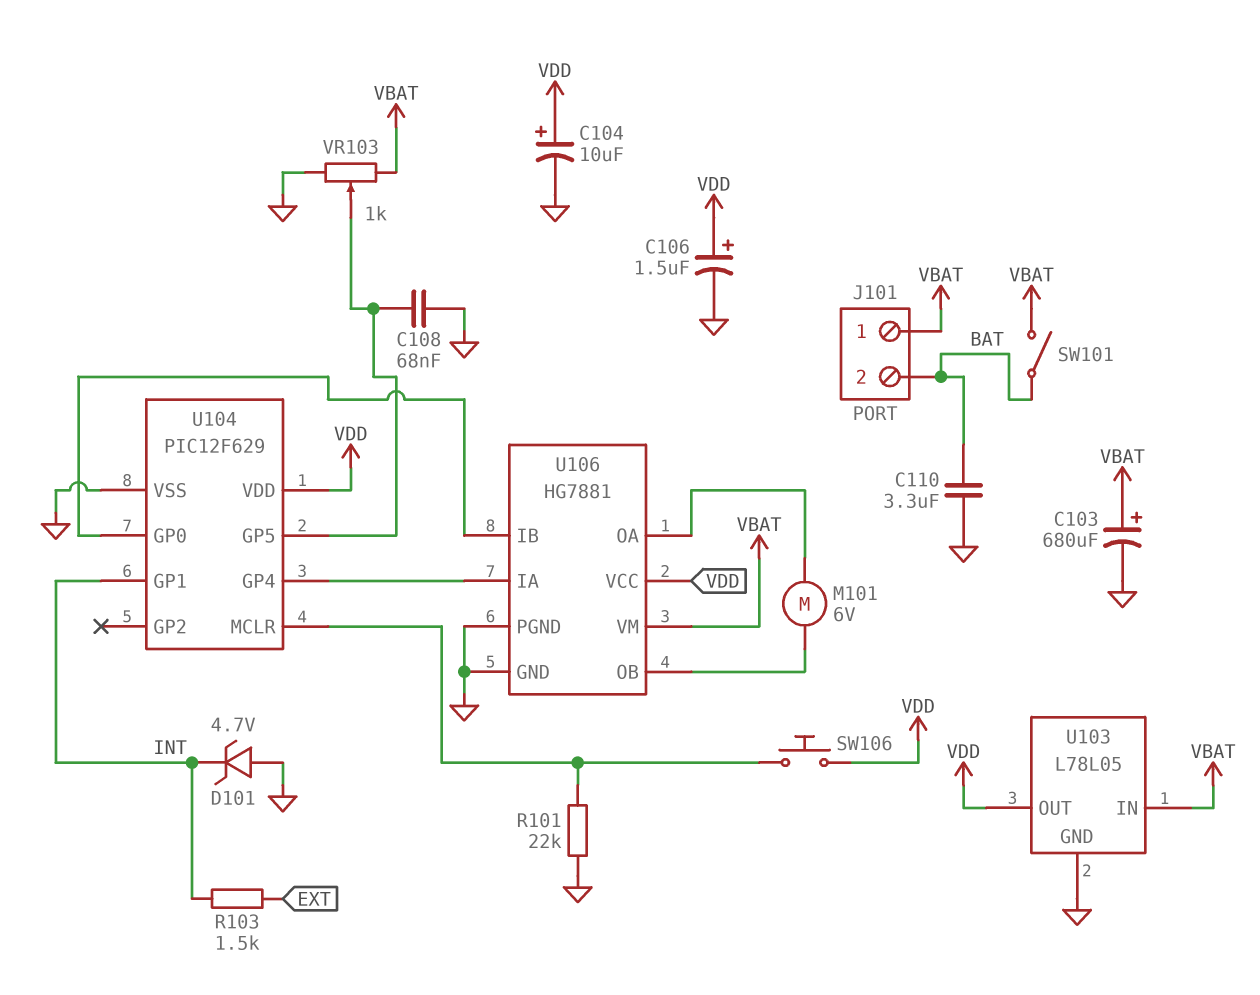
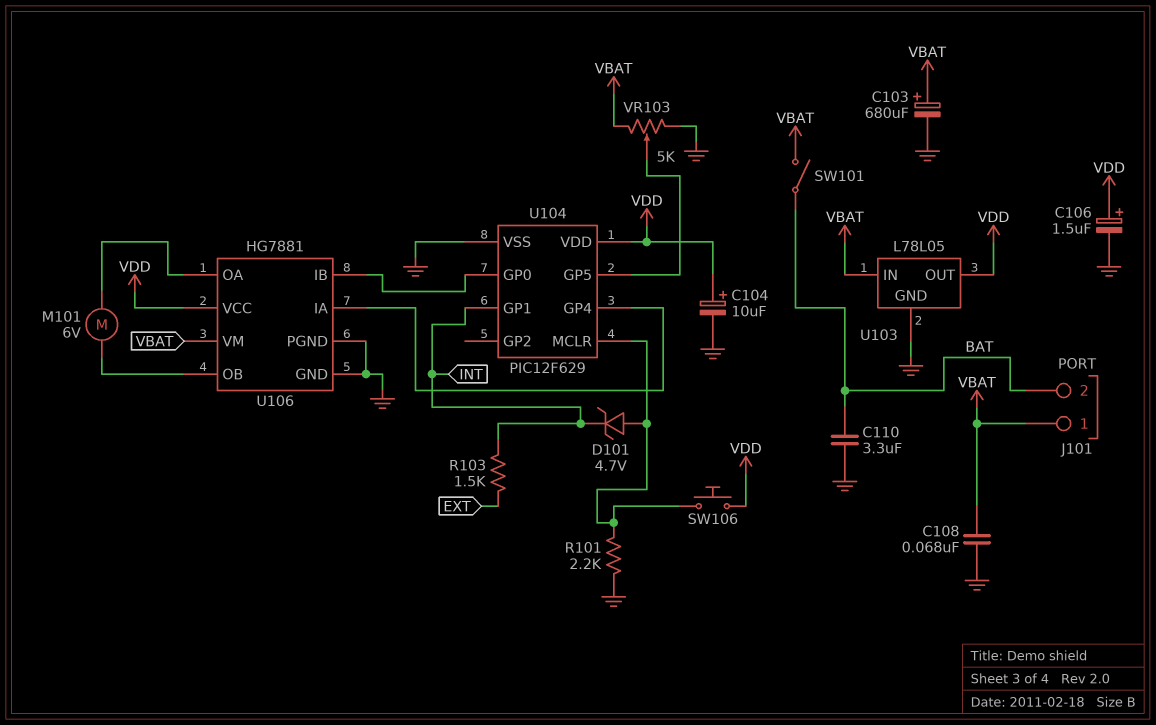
C108: 68nF (GND, U104/GP5) -> 68nF (GND, VBAT)
D101: zener 4.7V (A GND, K INT) -> zener 4.7V (A U104/MCLR, K INT)
R101: 22k (GND, U104/MCLR) -> 2.2k (GND, U104/MCLR)
VR103: 1k (GND, VBAT, wiper U104/GP5) -> 5k (GND, VBAT, wiper U104/GP5)

